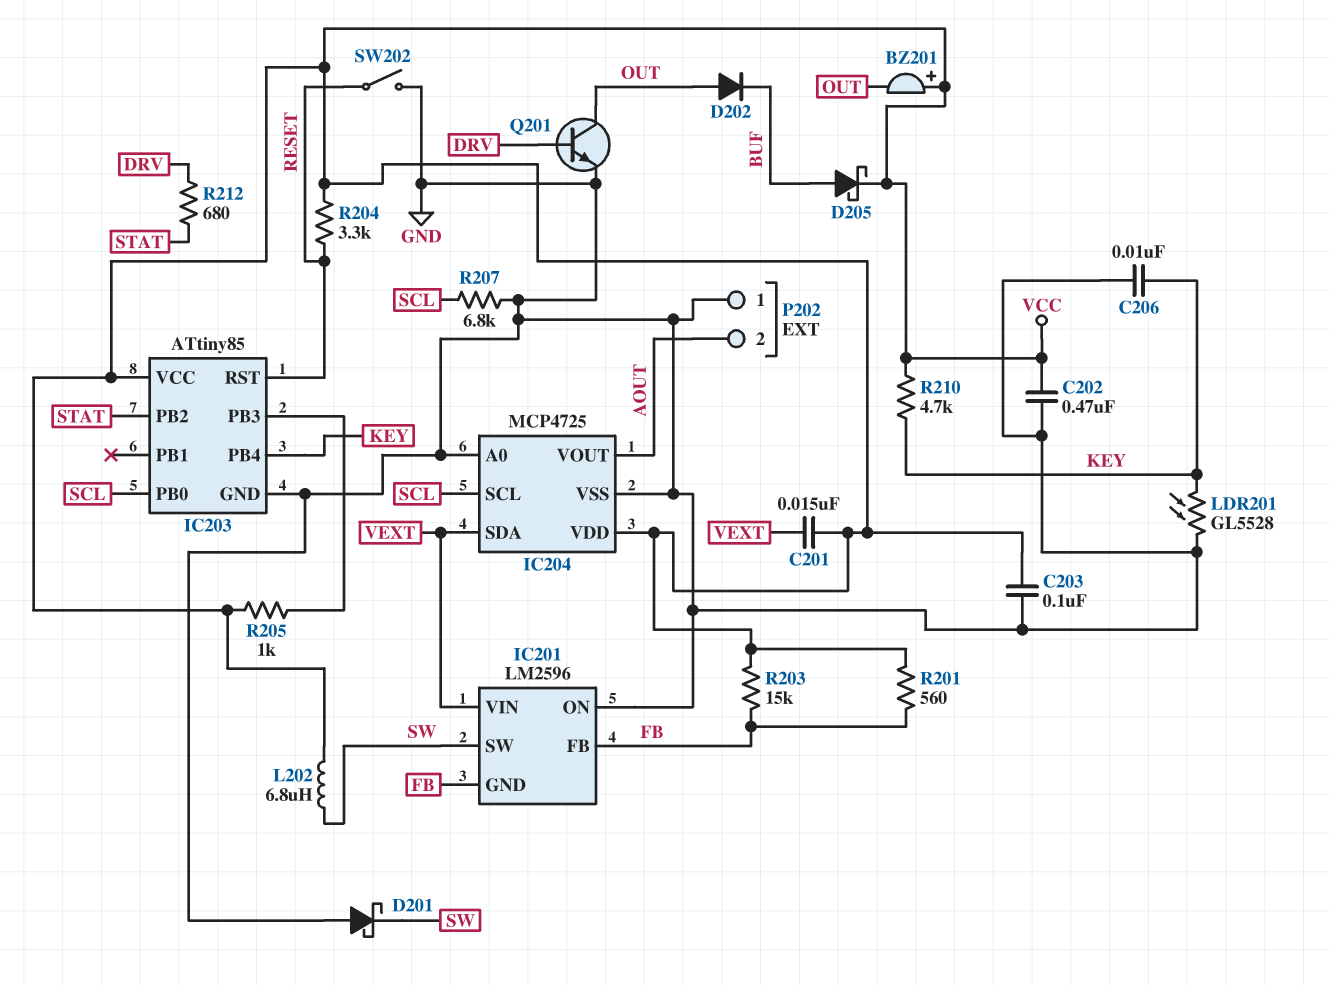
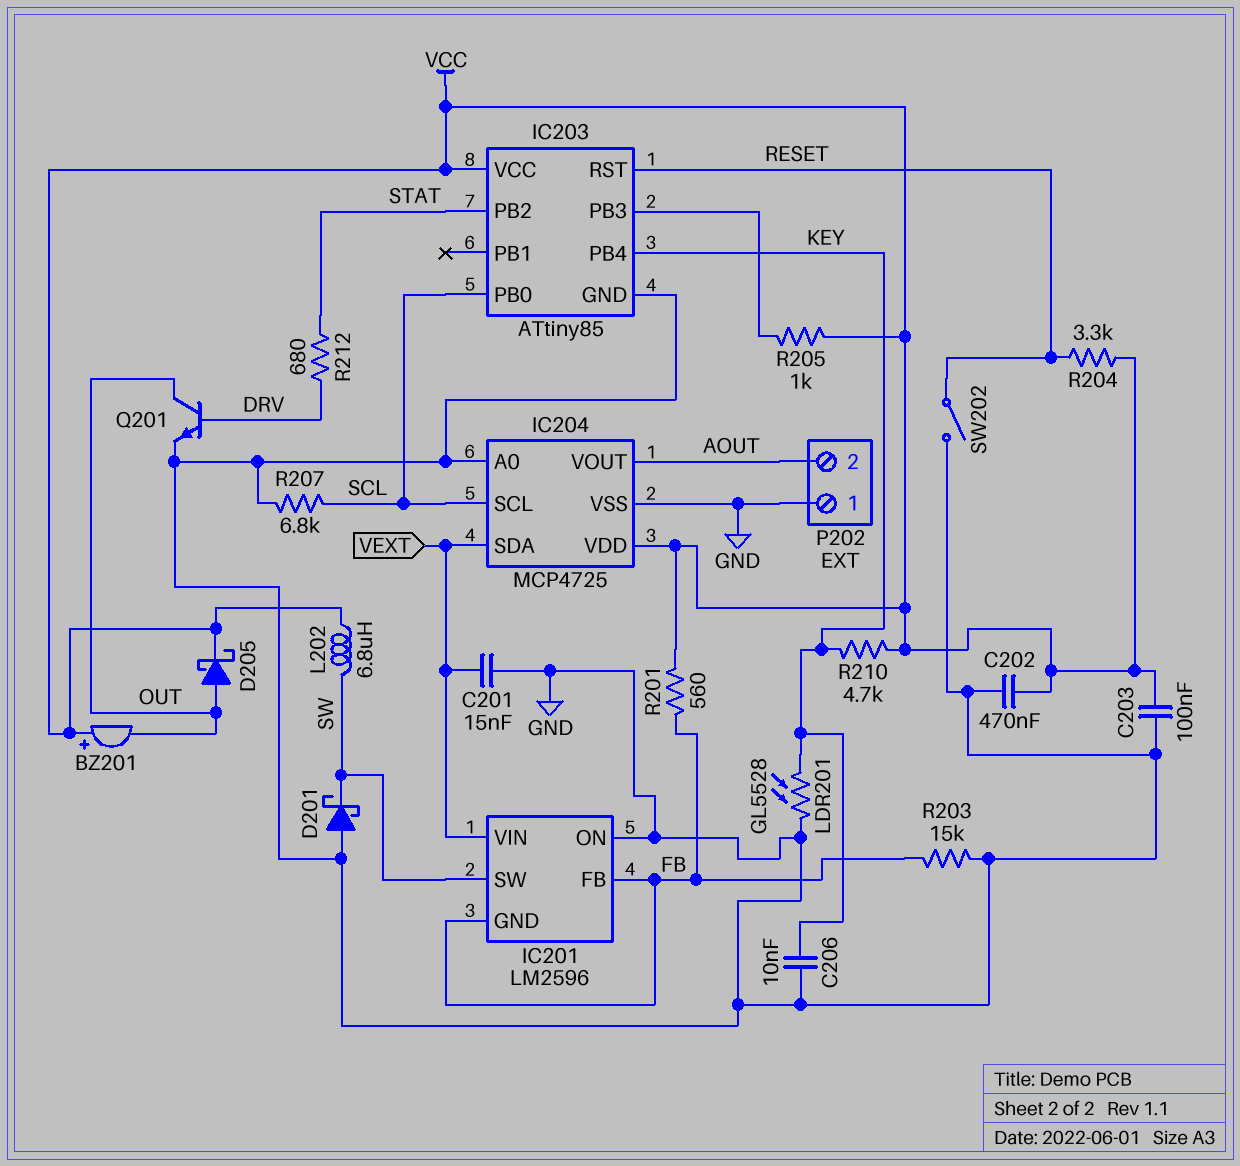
C201: 15nF (VCC, VEXT) -> 15nF (GND, VEXT)
D202: diode (A OUT, K BUF) -> none
D205: schottky (A BUF, K VCC) -> schottky (A OUT, K VCC)
R203: 15k (FB, VCC) -> 15k (FB, GND)

